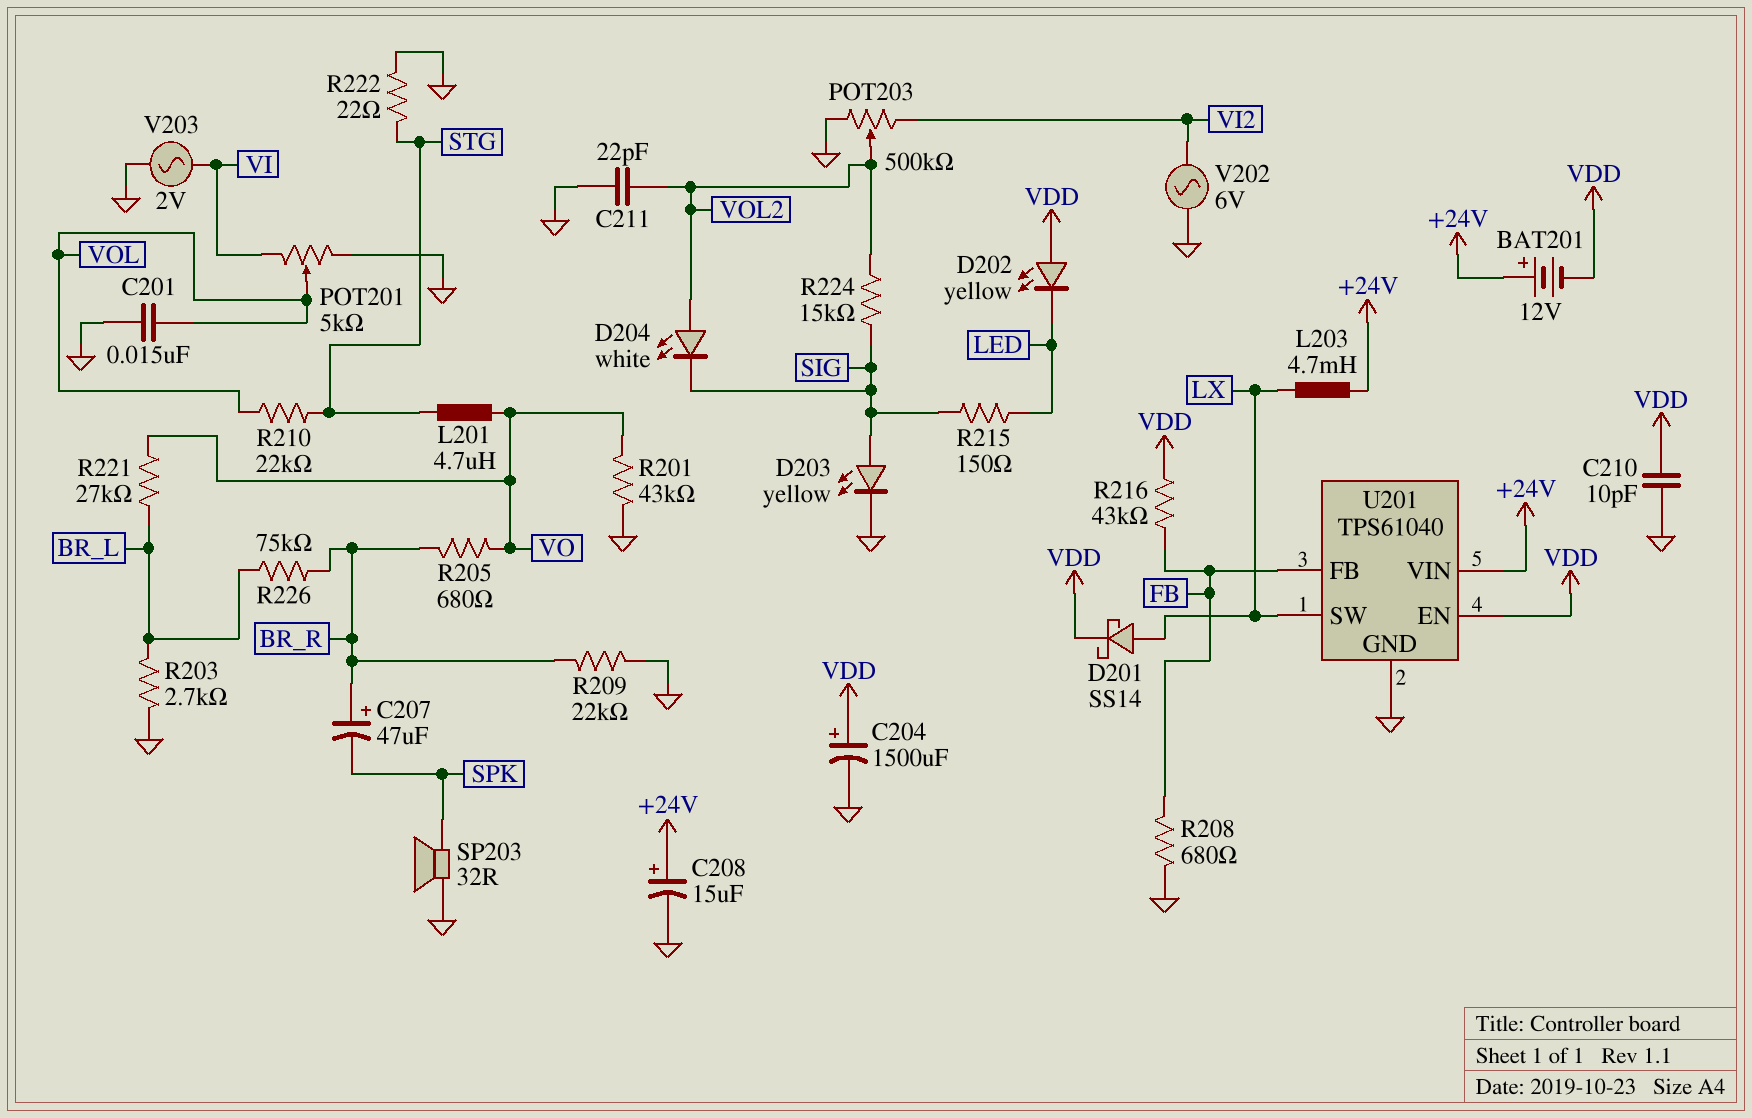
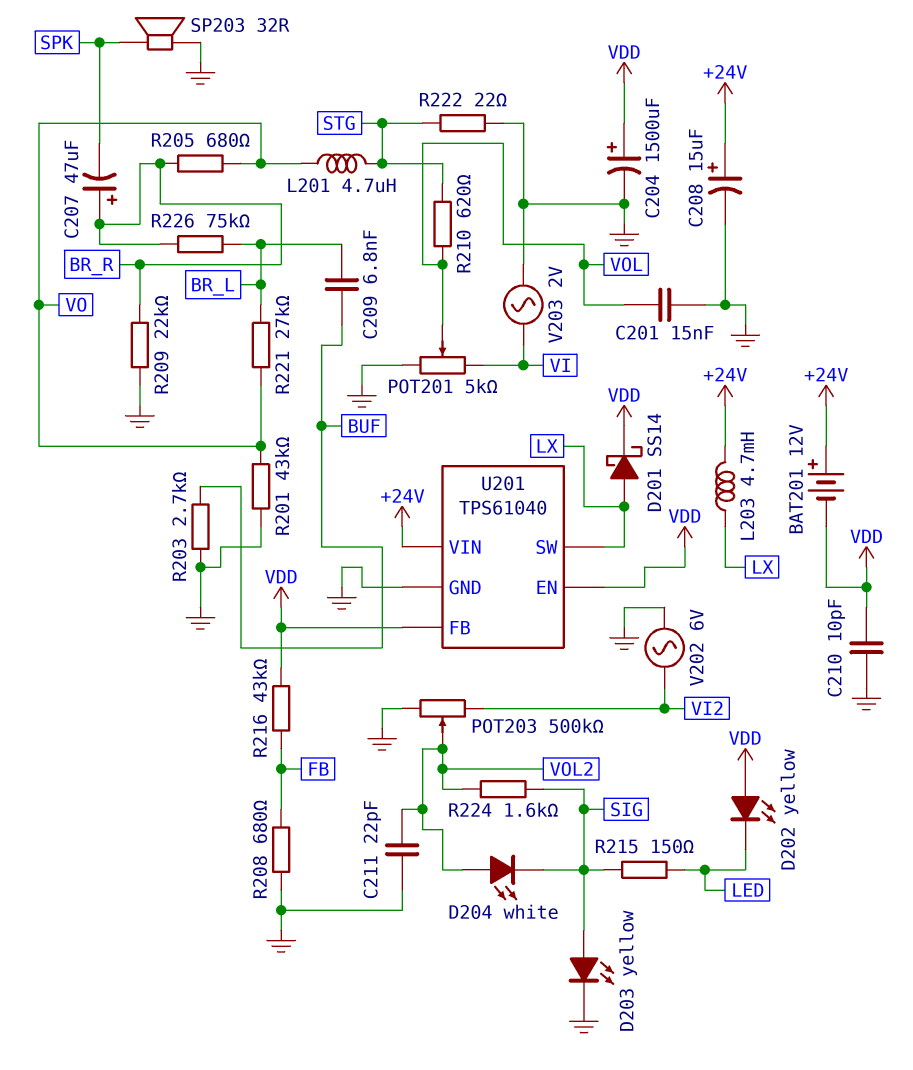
C209: none -> 6.8nF (BR_L, BUF)
R203: 2.7k (BR_L, GND) -> 2.7k (BUF, GND)
R210: 22k (STG, VOL) -> 620 (STG, VOL)
R224: 15k (SIG, VOL2) -> 1.6k (SIG, VOL2)
U201 pin FB: FB -> VDD

